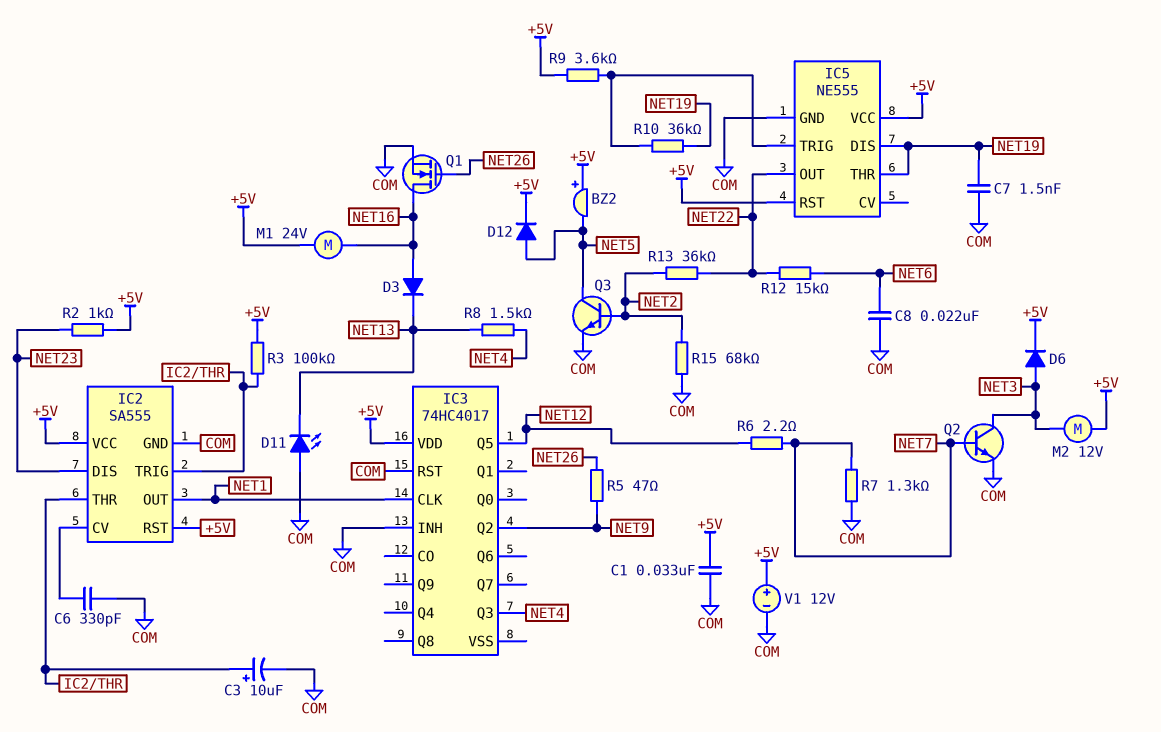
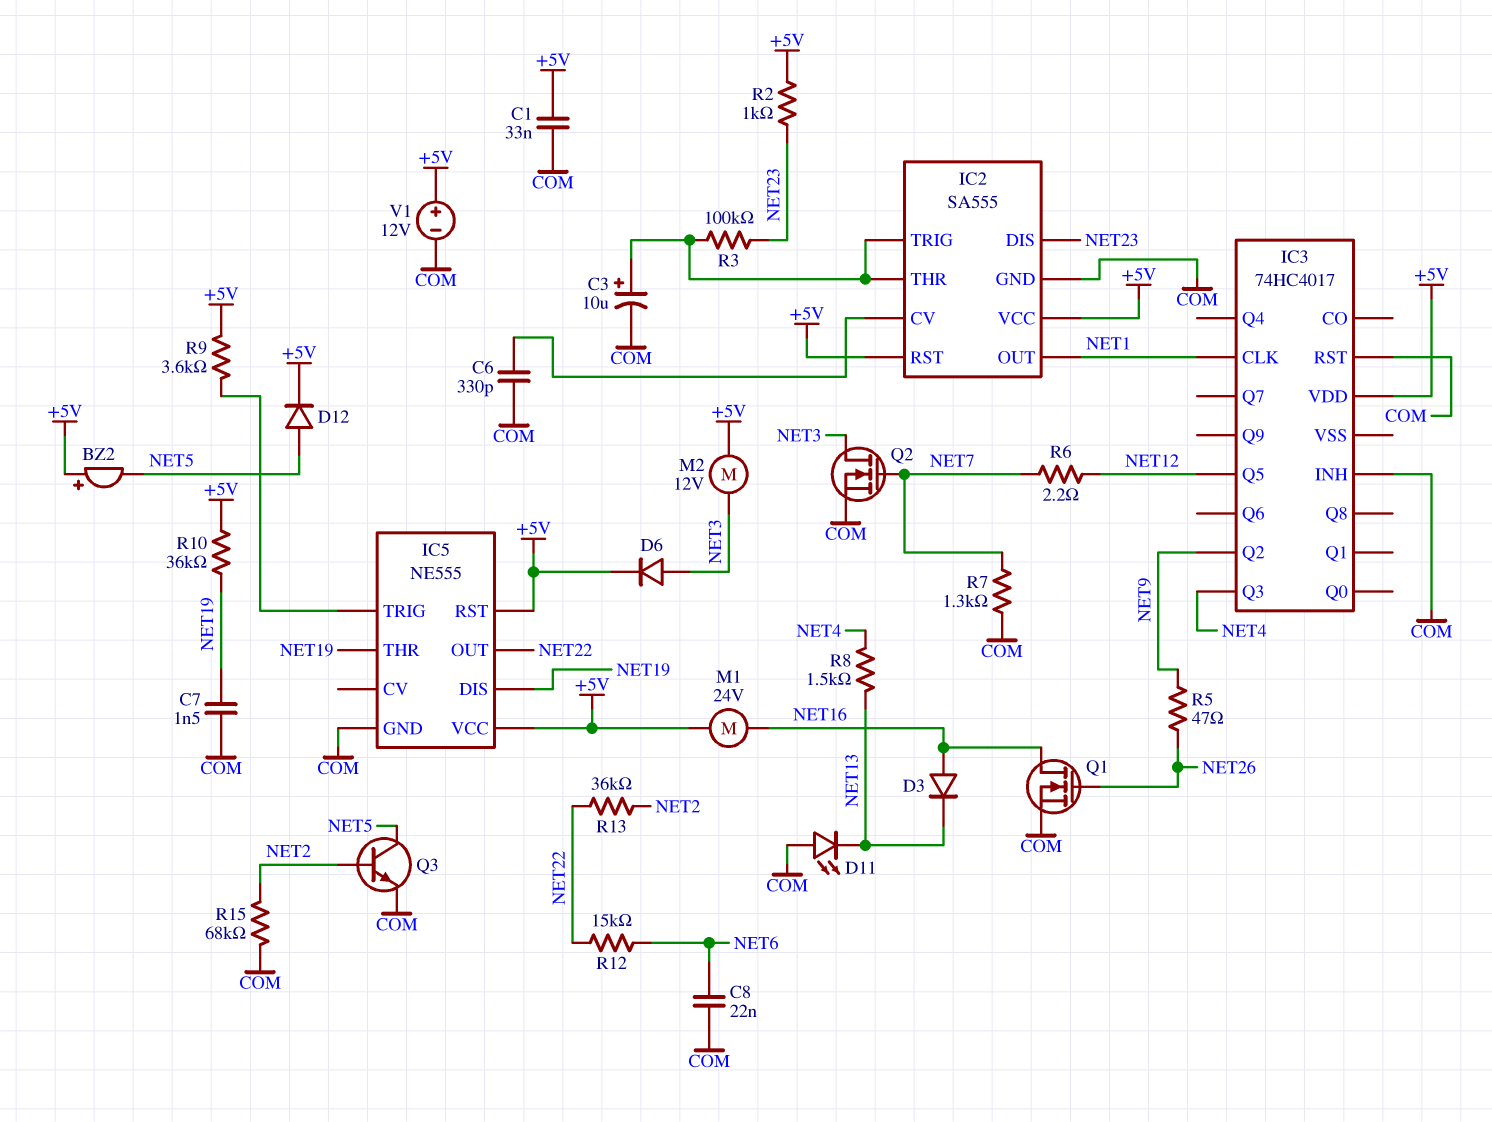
Q2: NPN (B NET7, C NET3, E COM) -> NMOS (G NET7, D NET3, S COM)
R3: 100k (+5V, IC2/THR) -> 100k (IC2/THR, NET23)
R10: 36k (IC5/TRIG, NET19) -> 36k (+5V, NET19)

